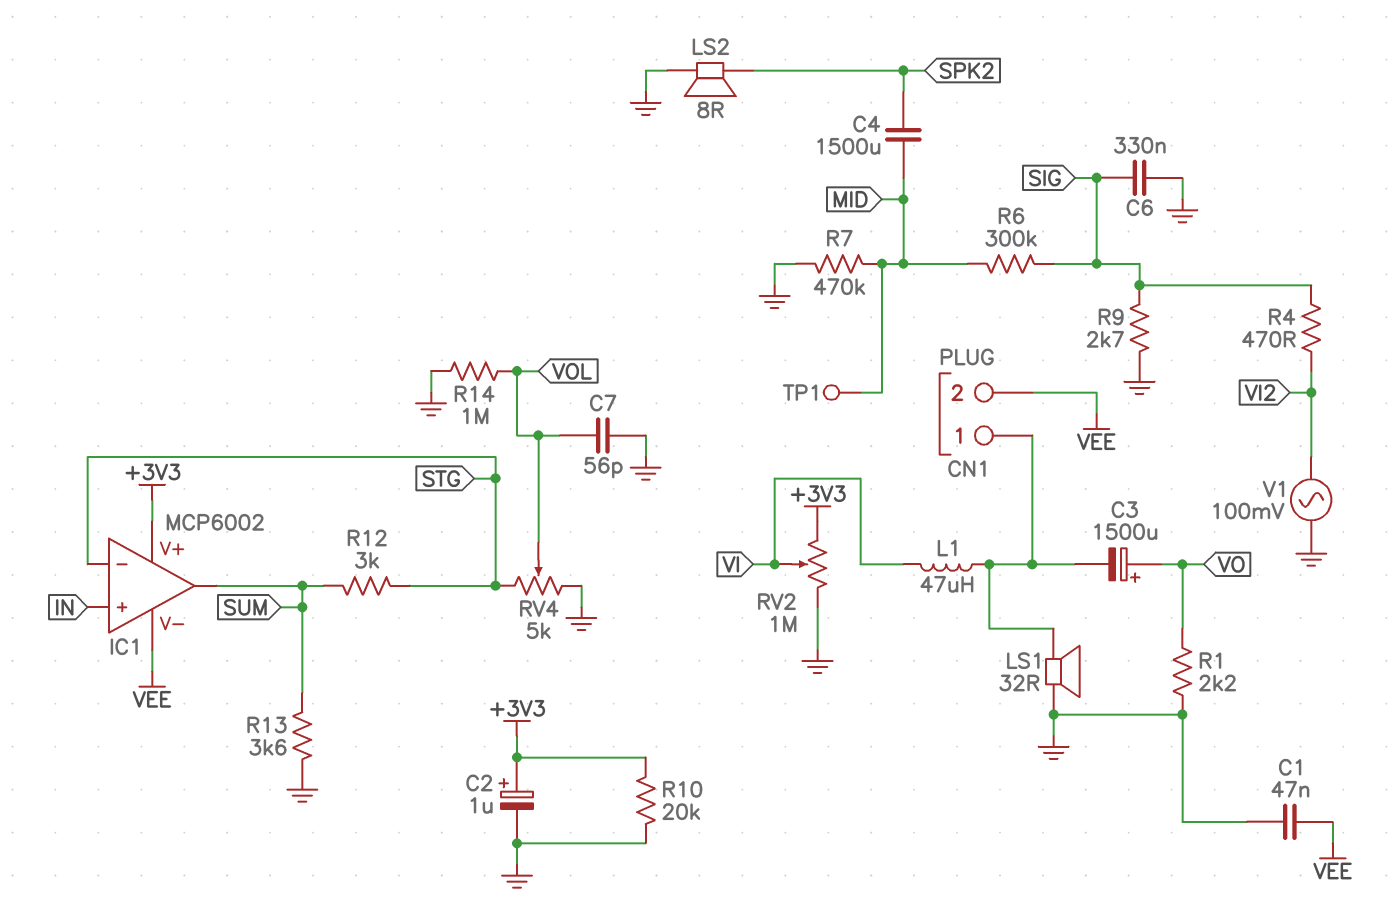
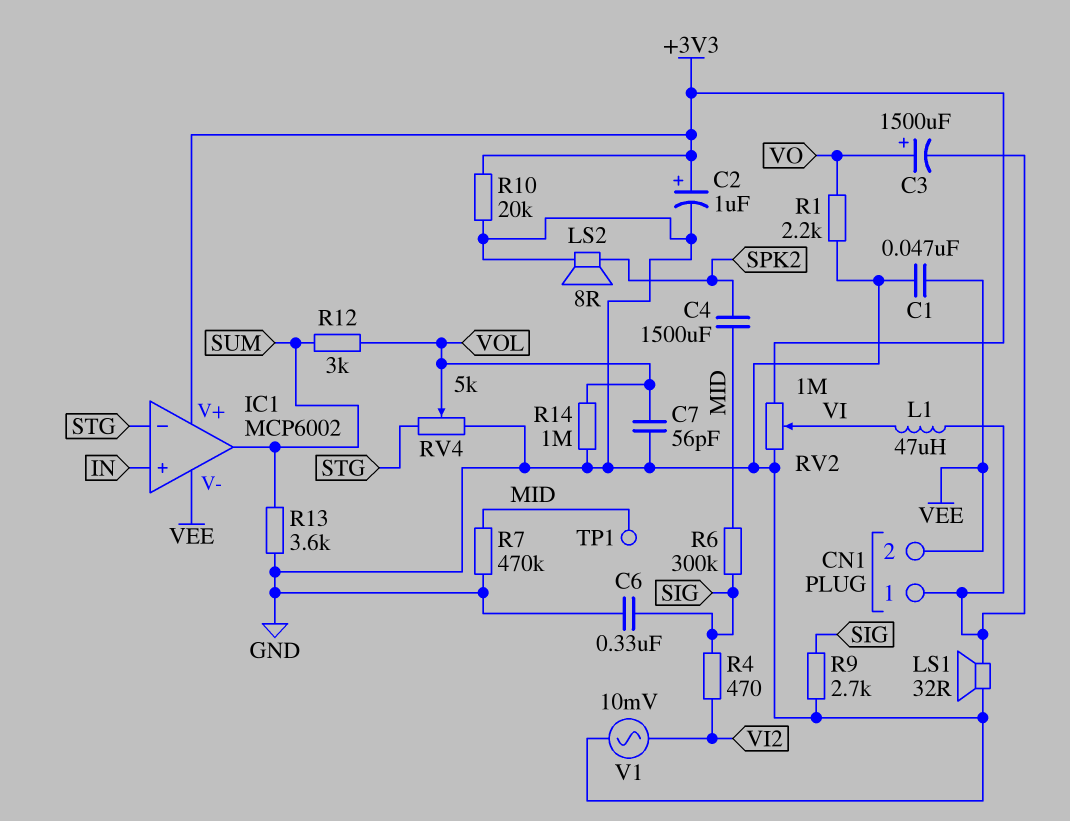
R12: 3k (STG, SUM) -> 3k (SUM, VOL)
V1: AC 100mV (GND, VI2) -> AC 10mV (GND, VI2)

